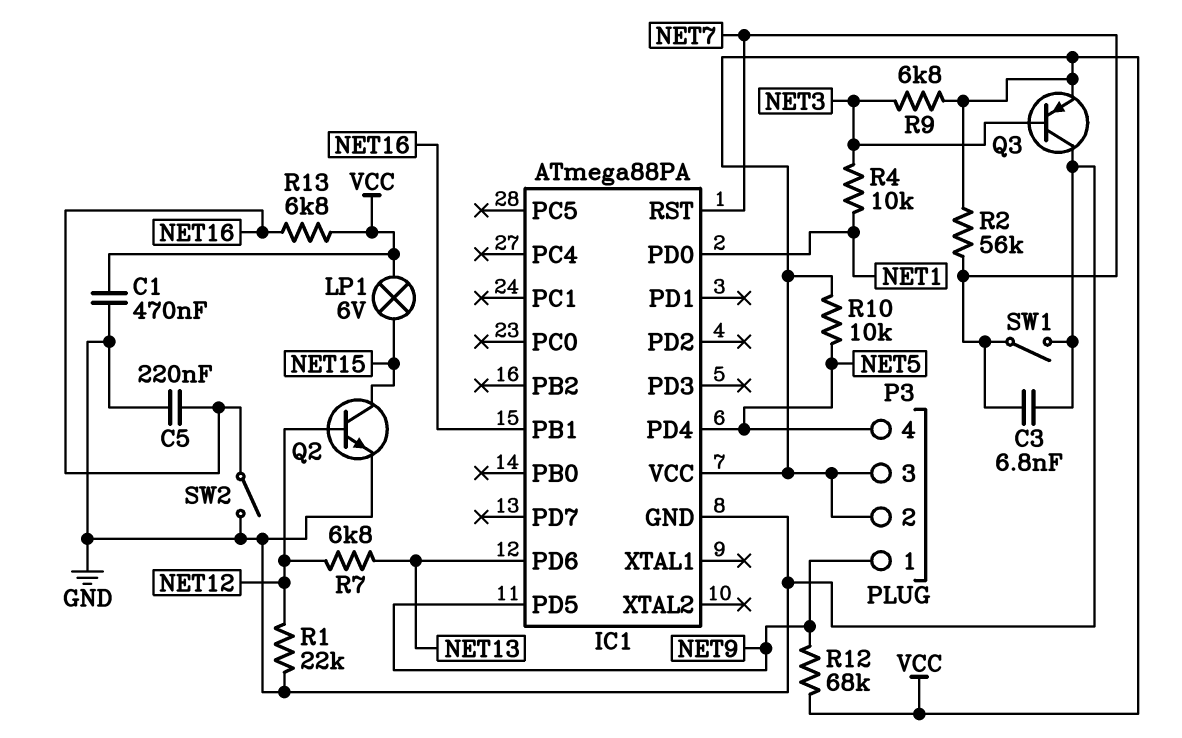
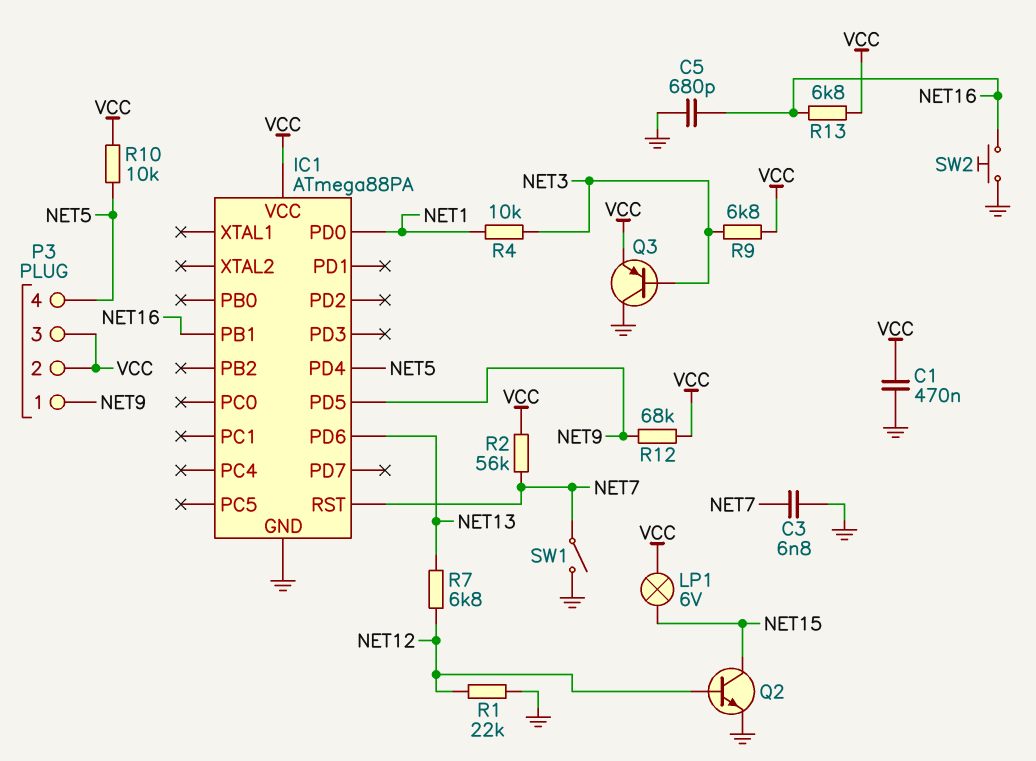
C5: 220nF (GND, NET16) -> 680pF (GND, NET16)
SW2: switch (GND, NET16) -> button (GND, NET16)

